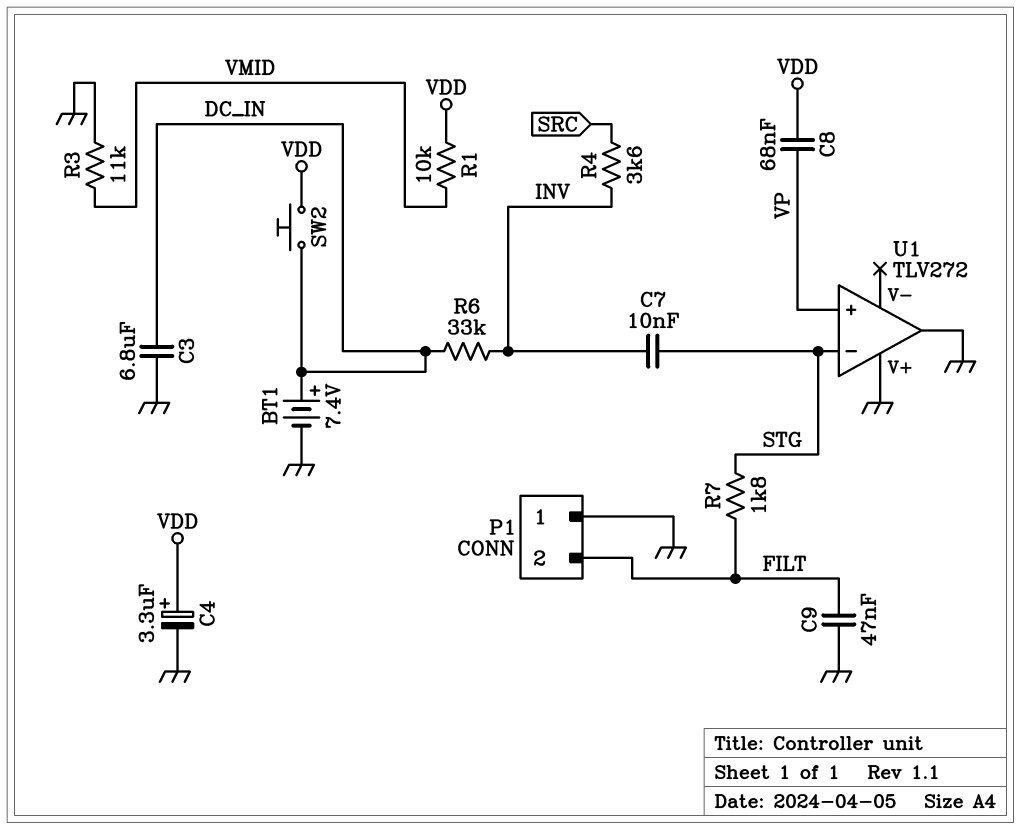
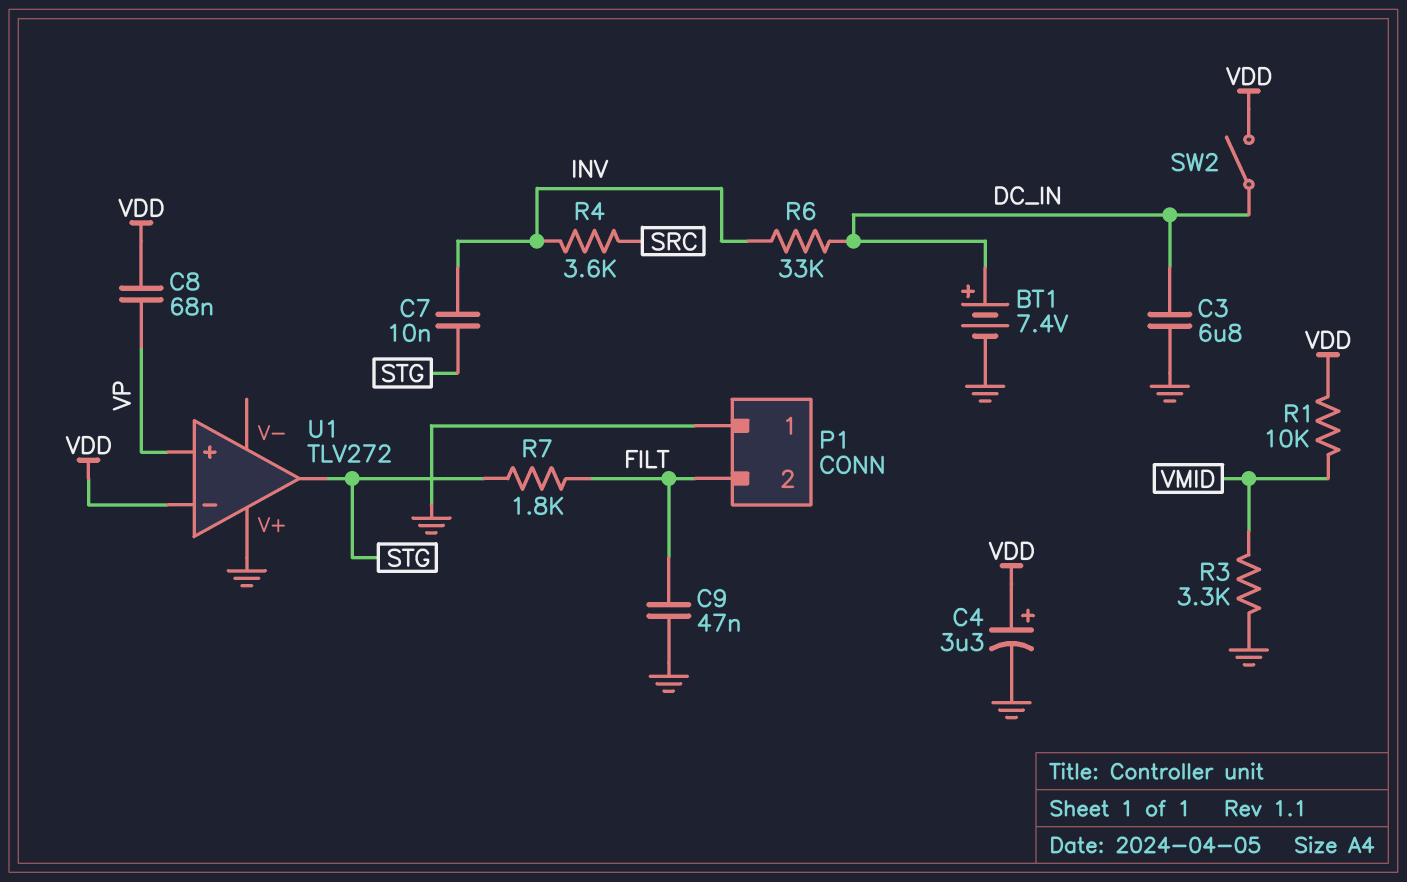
R3: 11k (GND, VMID) -> 3.3k (GND, VMID)
SW2: button (DC_IN, VDD) -> switch (DC_IN, VDD)
U1 pin in-: STG -> VDD
U1 pin out: GND -> STG

